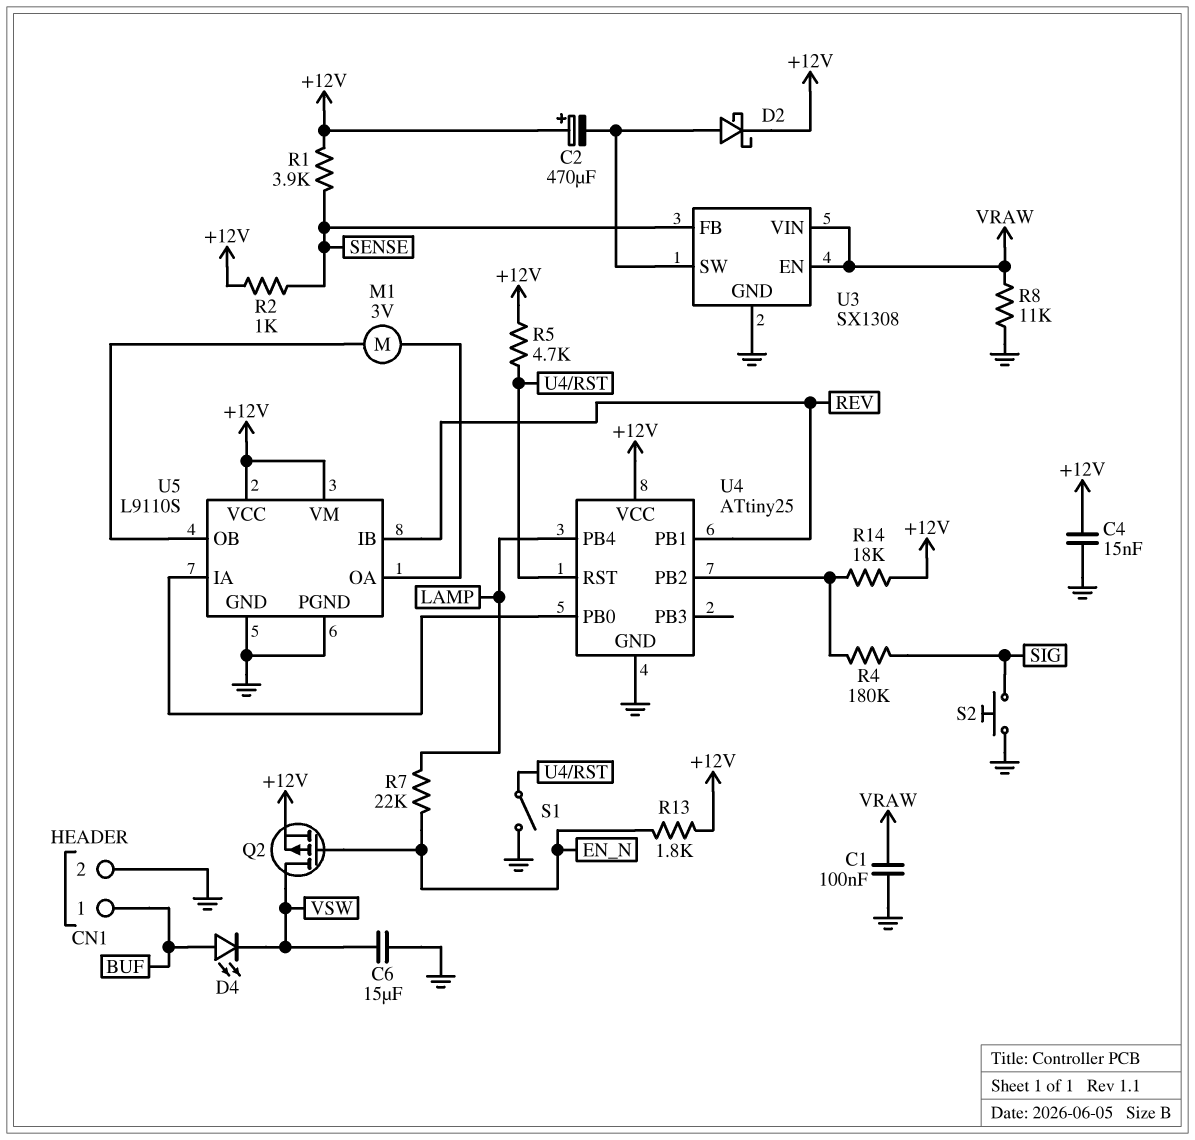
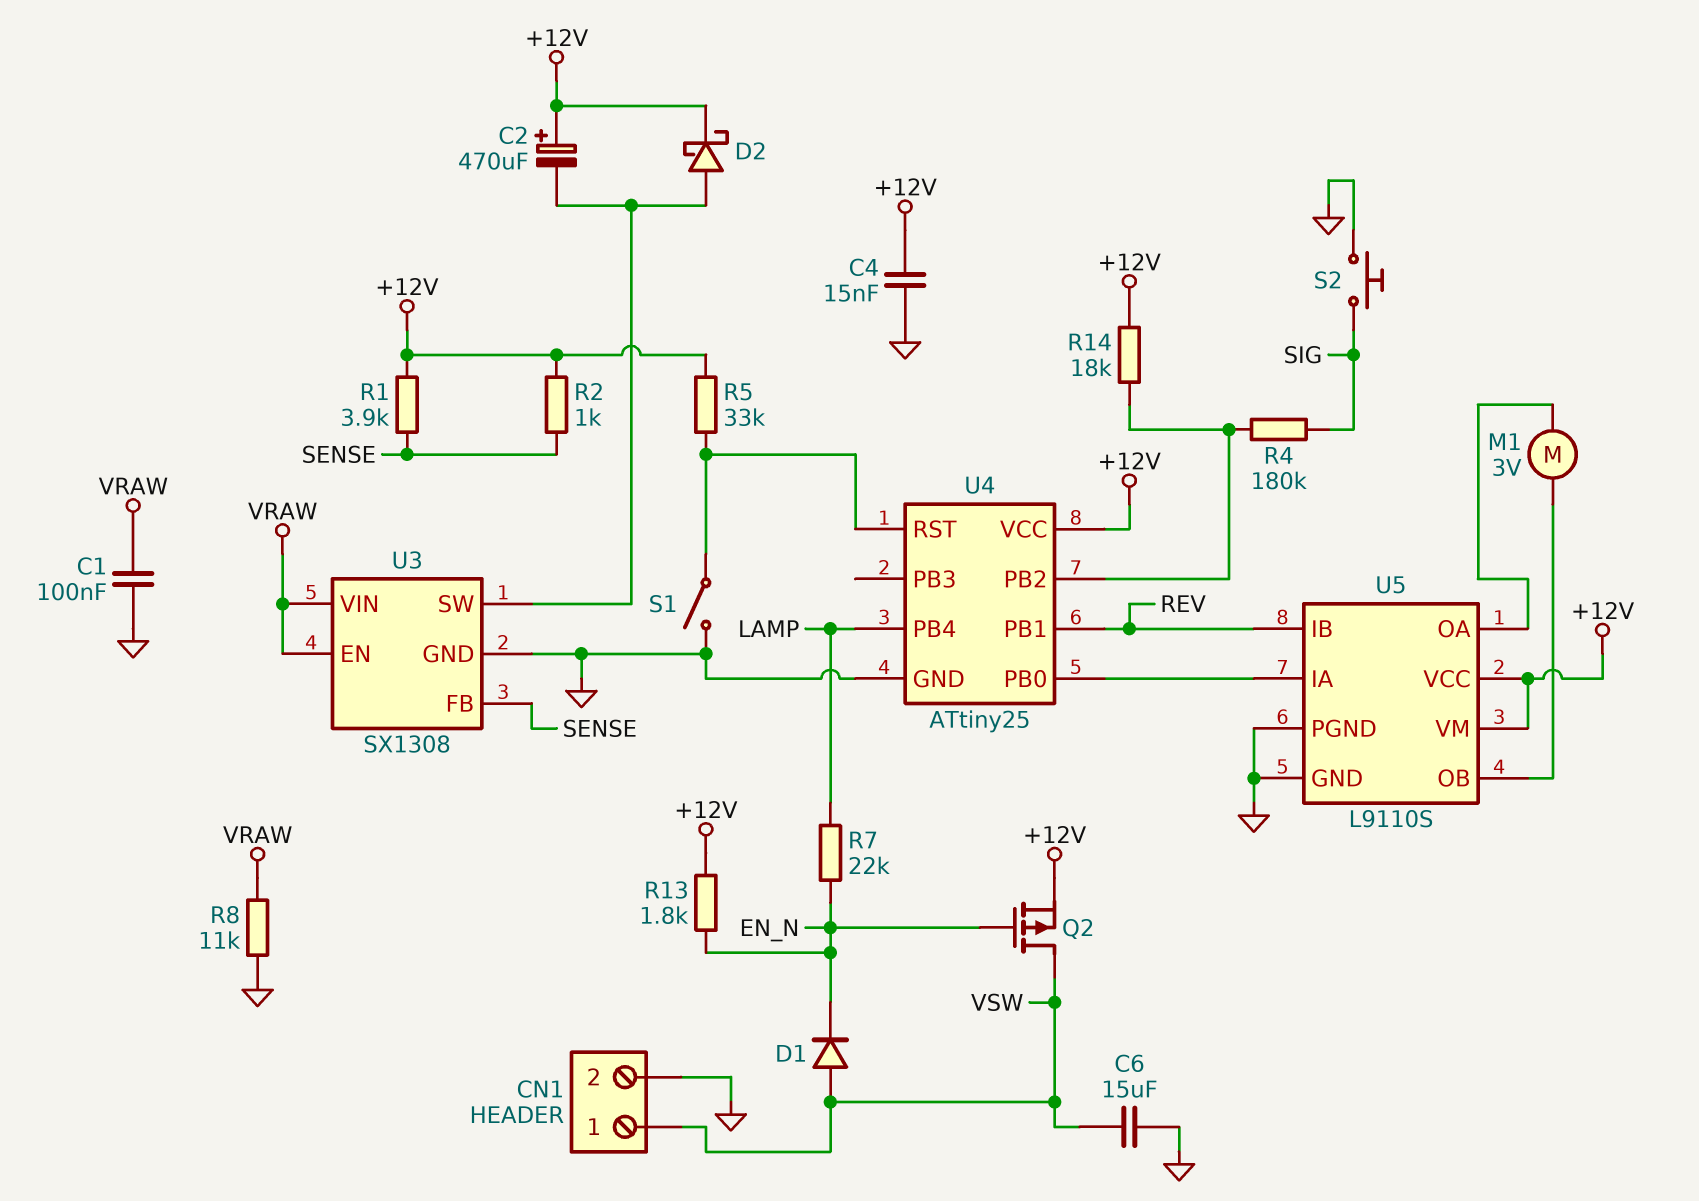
CN1 pin 1: BUF -> VSW
D1: none -> diode (A VSW, K EN_N)
D4: LED (A BUF, K VSW) -> none
R5: 4.7k (+12V, U4/RST) -> 33k (+12V, U4/RST)

